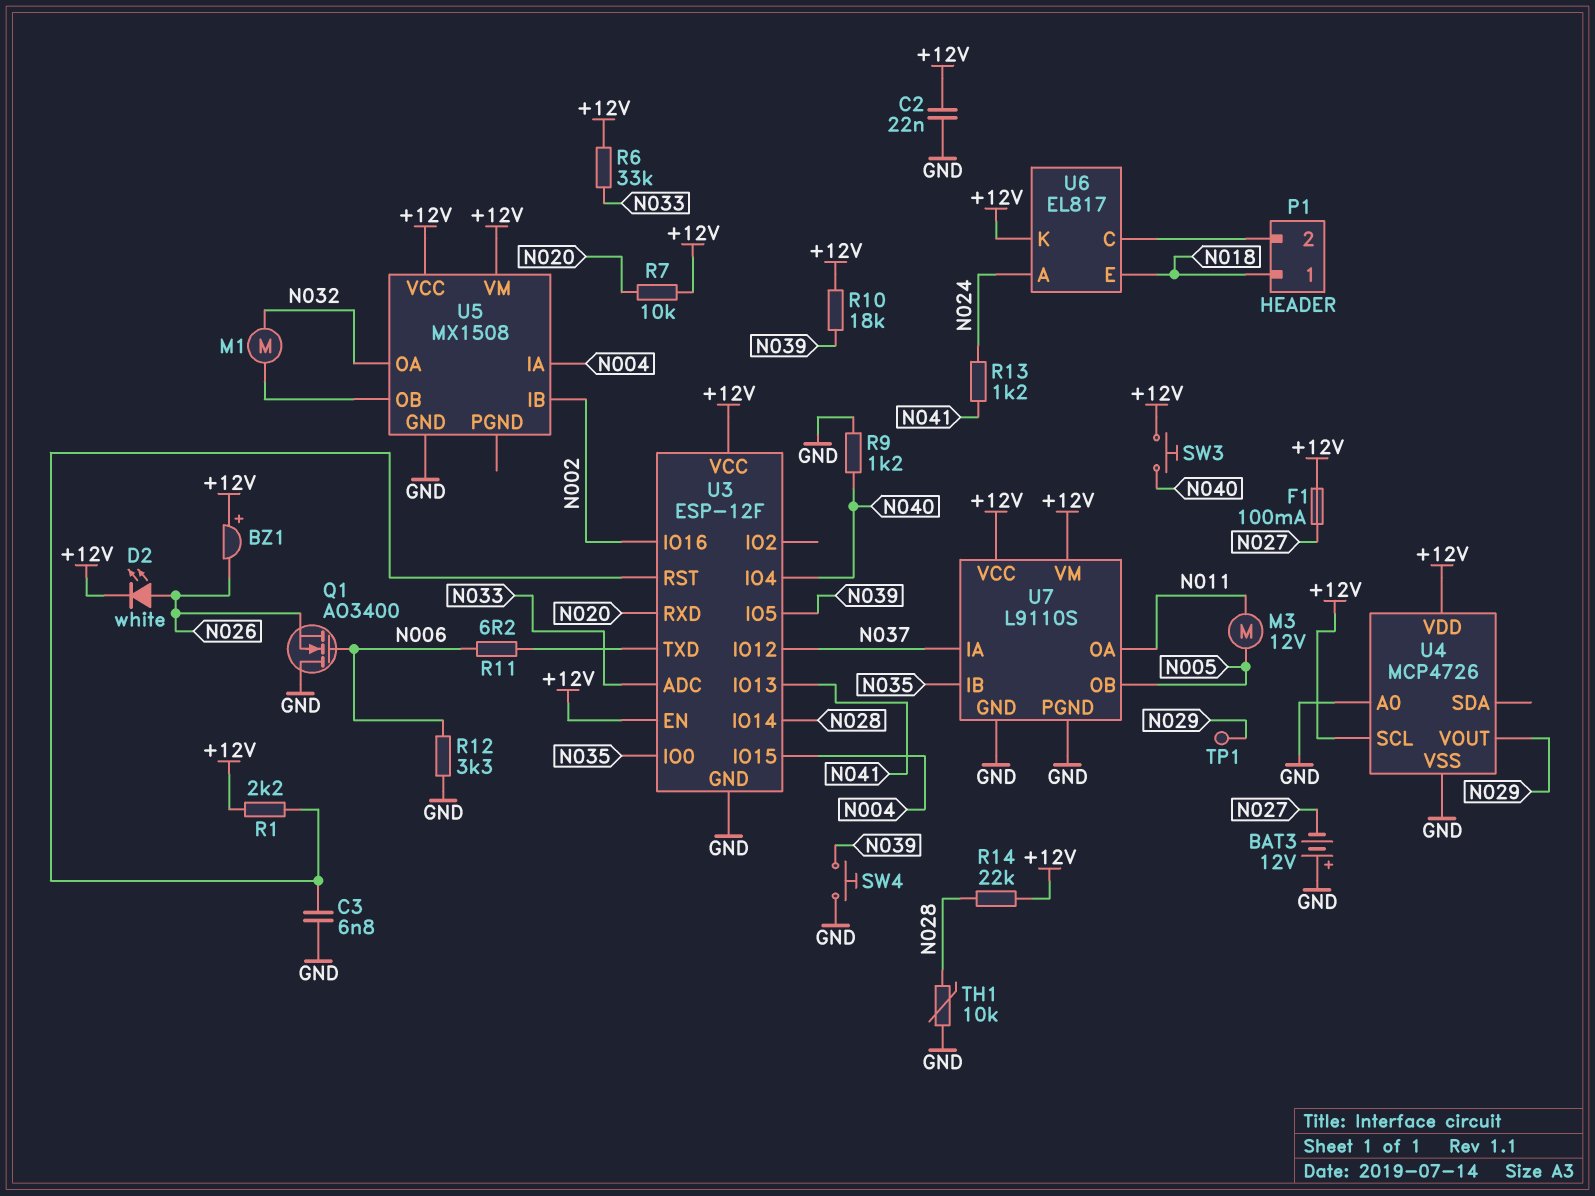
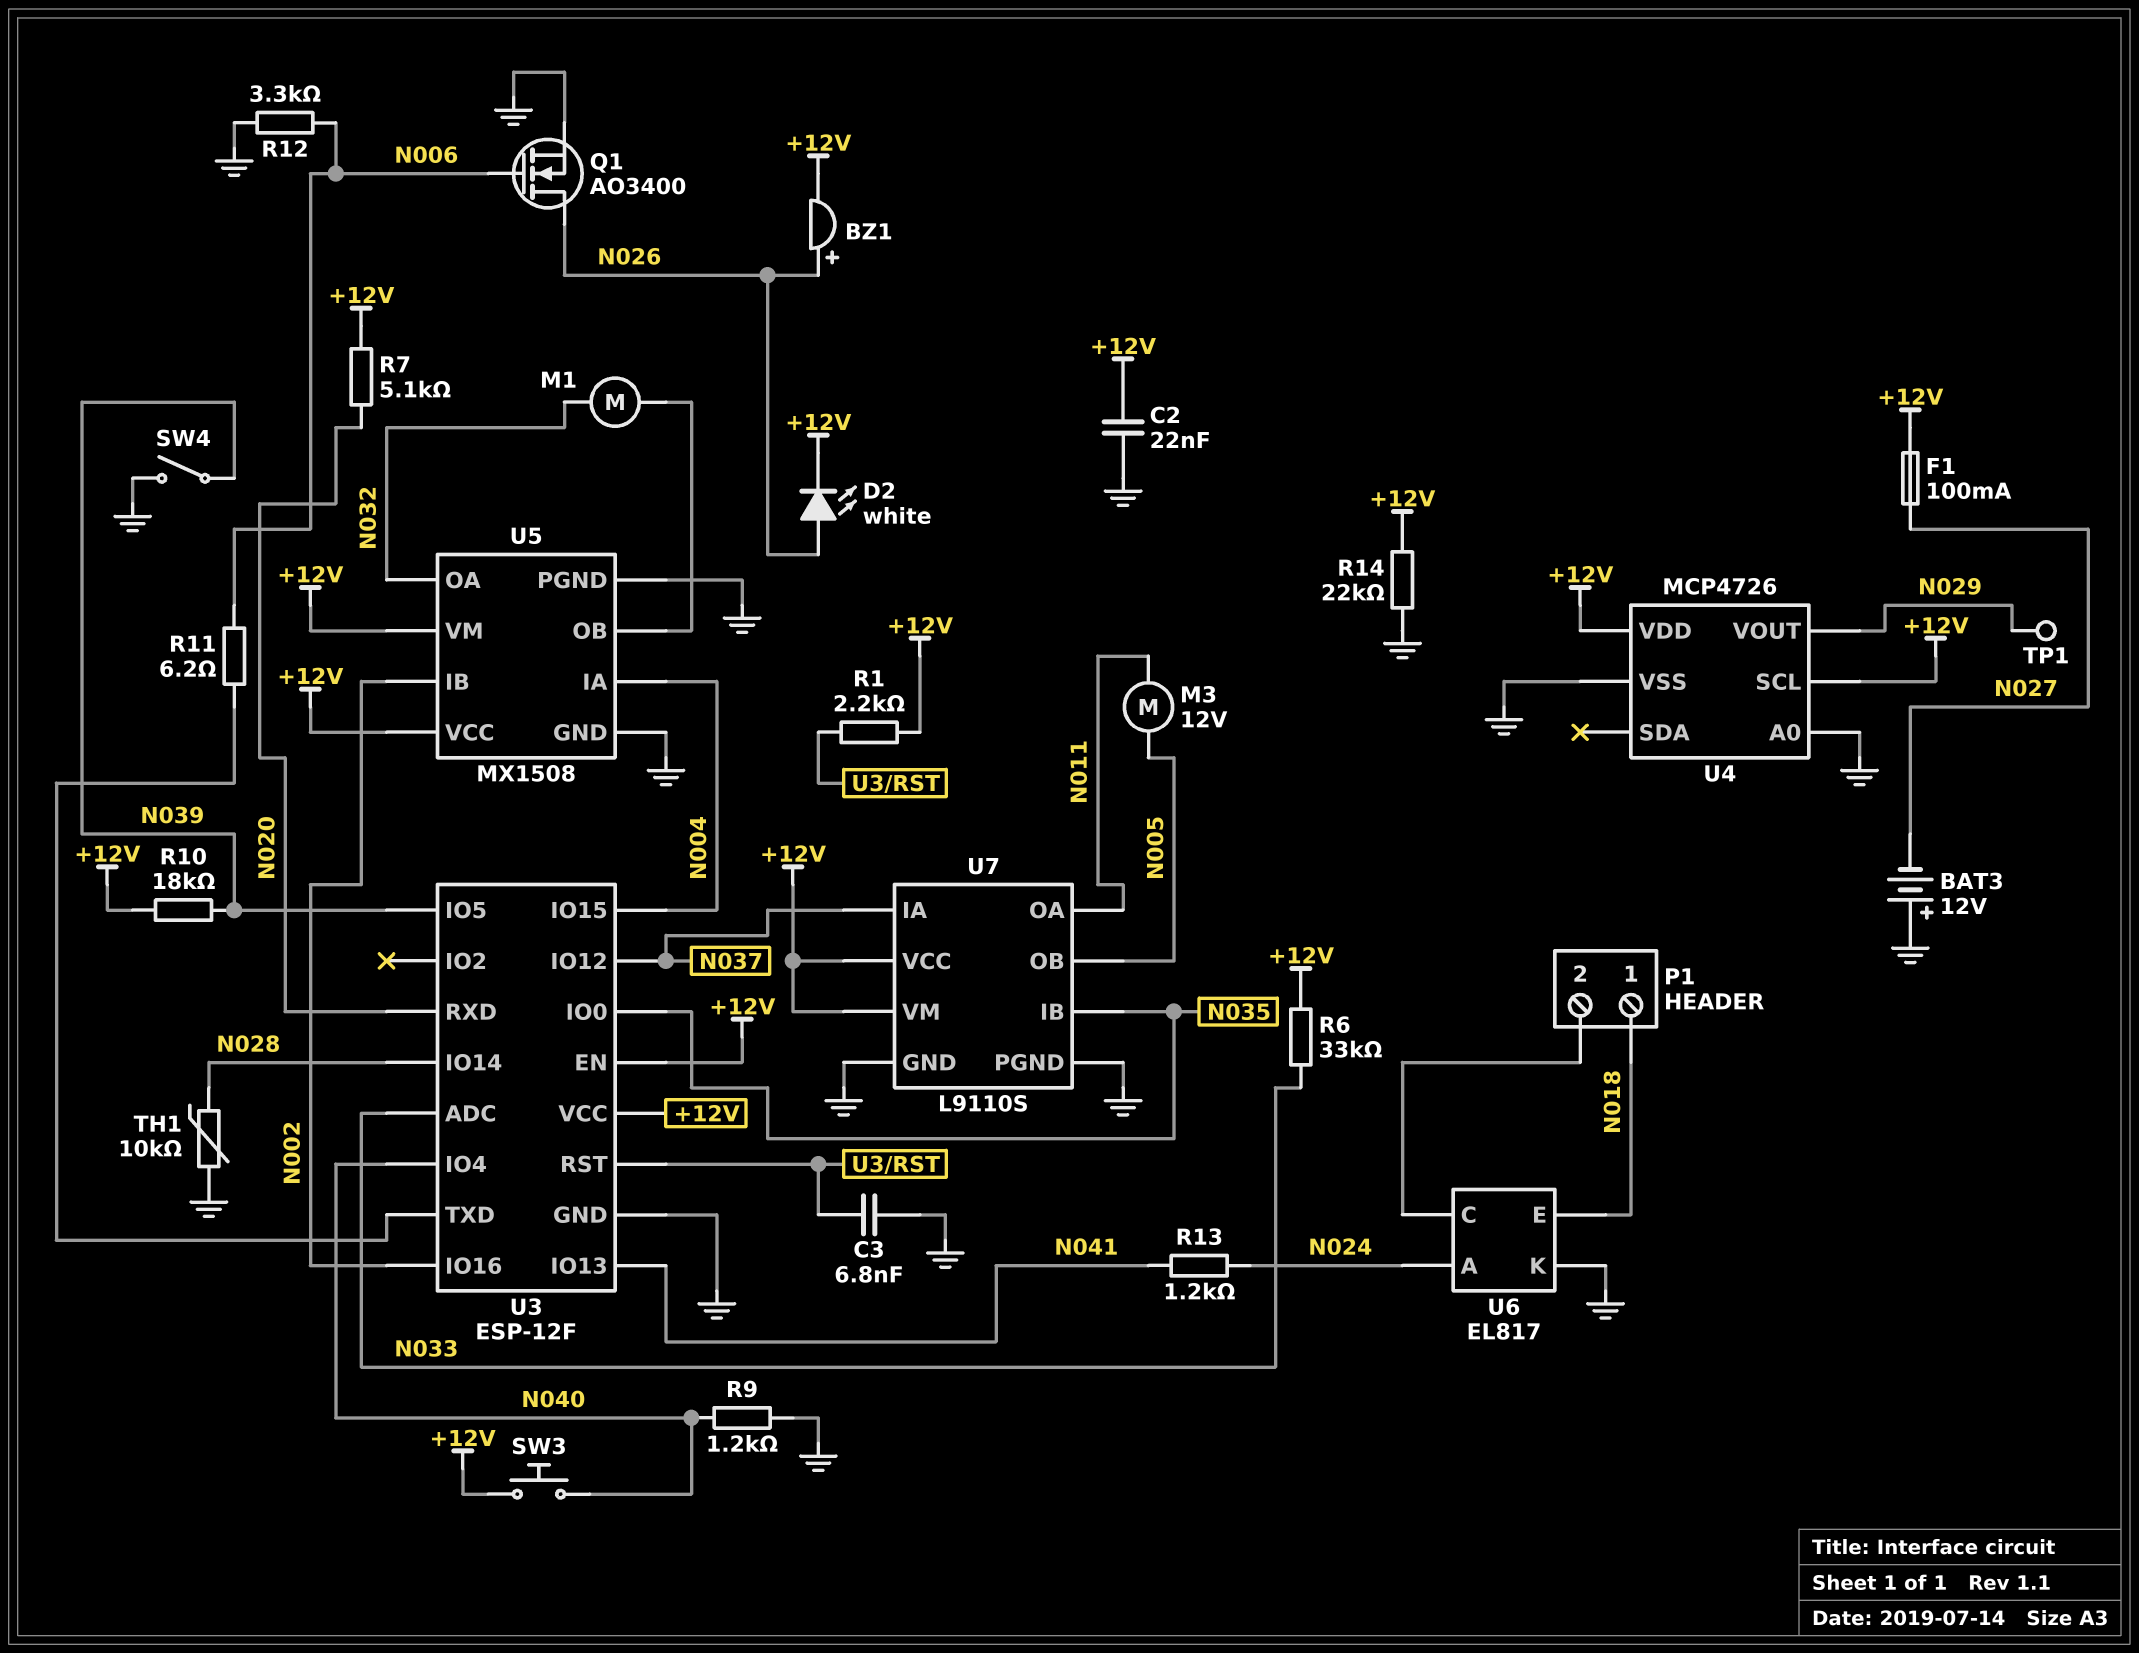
BZ1: buzzer (plus +12V, minus N026) -> buzzer (plus N026, minus +12V)
Q1: NMOS AO3400 (G N006, D GND, S N026) -> NMOS AO3400 (G N006, D N026, S GND)
R7: 10k (+12V, N020) -> 5.1k (+12V, N020)
R14: 22k (+12V, N028) -> 22k (+12V, GND)
SW4: button (GND, N039) -> switch (GND, N039)
U5 pin PGND: none -> GND
U6 pin K: +12V -> GND

